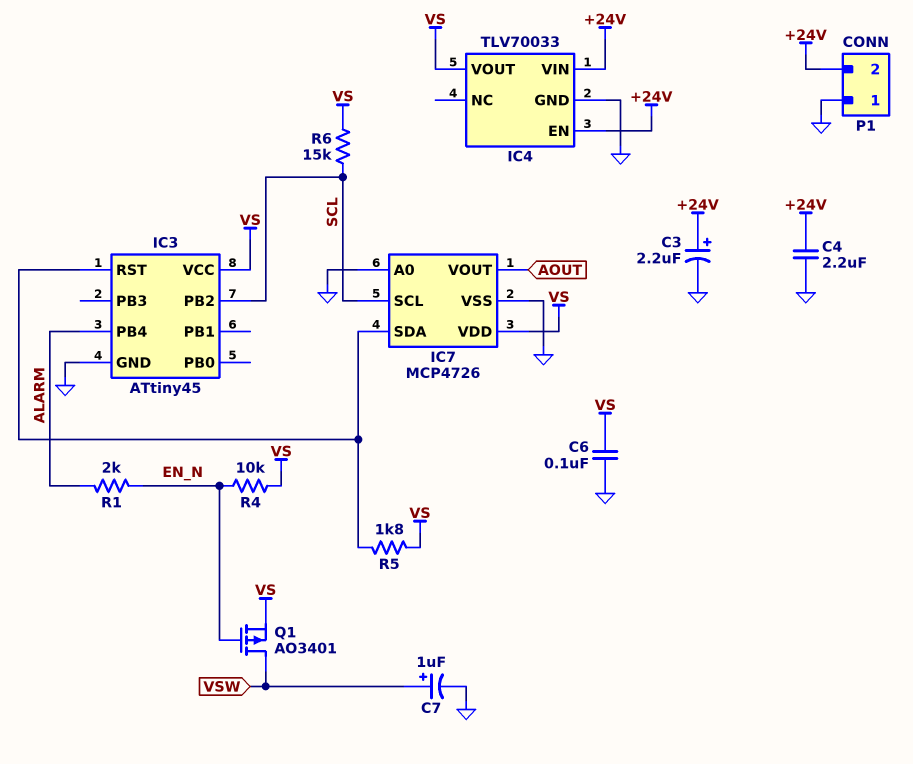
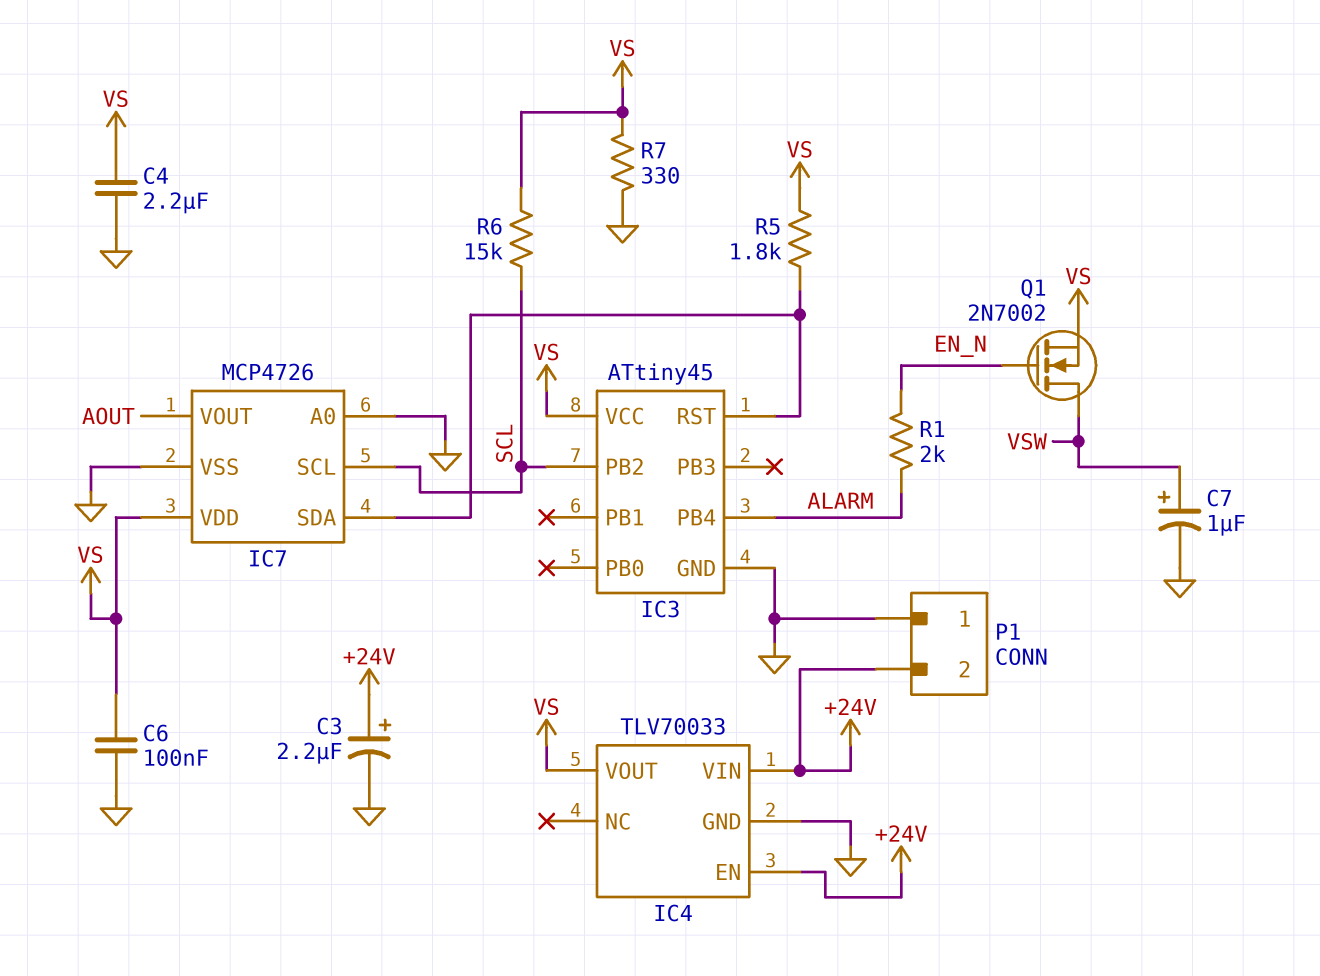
C4: 2.2uF (+24V, GND) -> 2.2uF (GND, VS)
Q1: PMOS AO3401 (G EN_N, D VSW, S VS) -> NMOS 2N7002 (G EN_N, D VSW, S VS)
R4: 10k (EN_N, VS) -> none
R7: none -> 330 (GND, VS)

